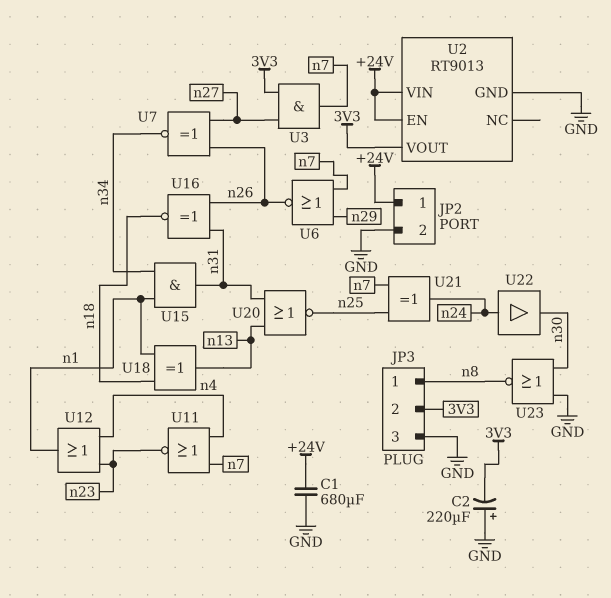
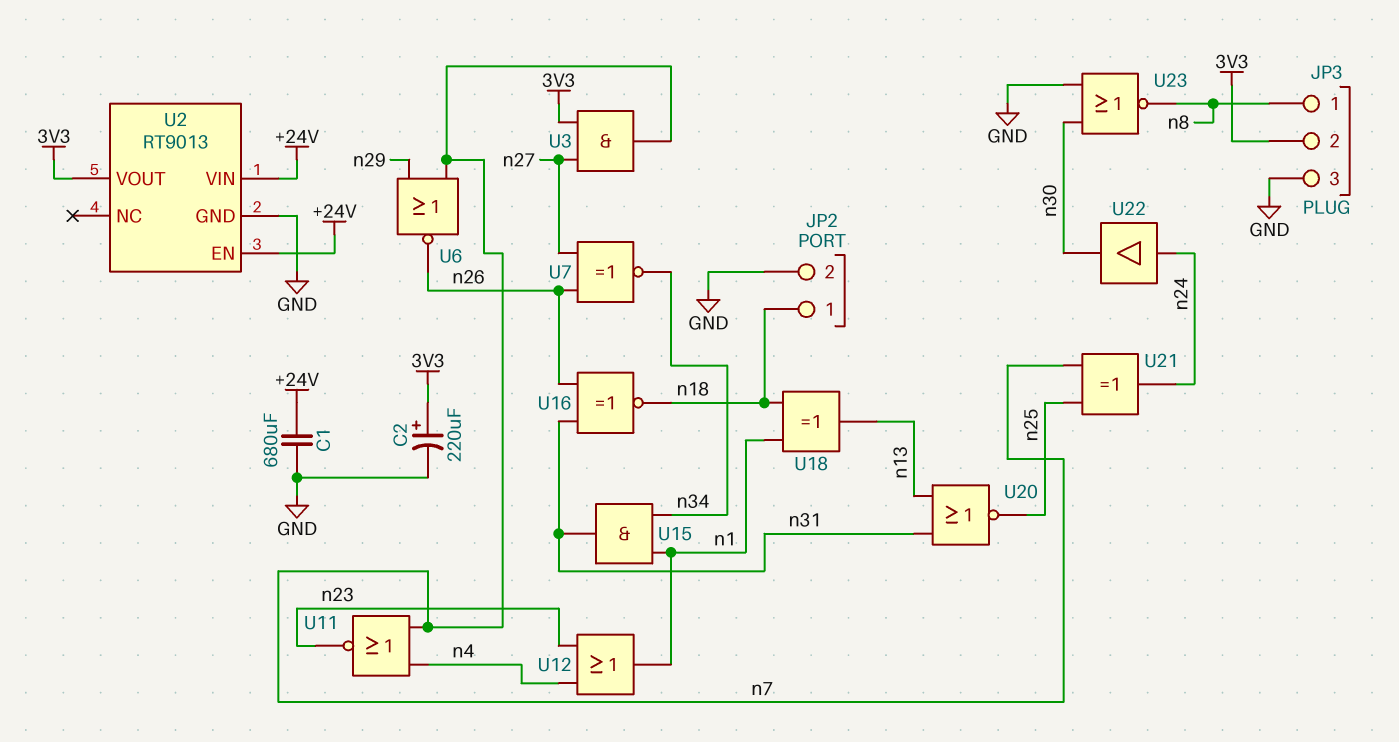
C2: 220uF (plus GND, minus 3V3) -> 220uF (plus 3V3, minus GND)
JP2 pin 1: +24V -> n18

